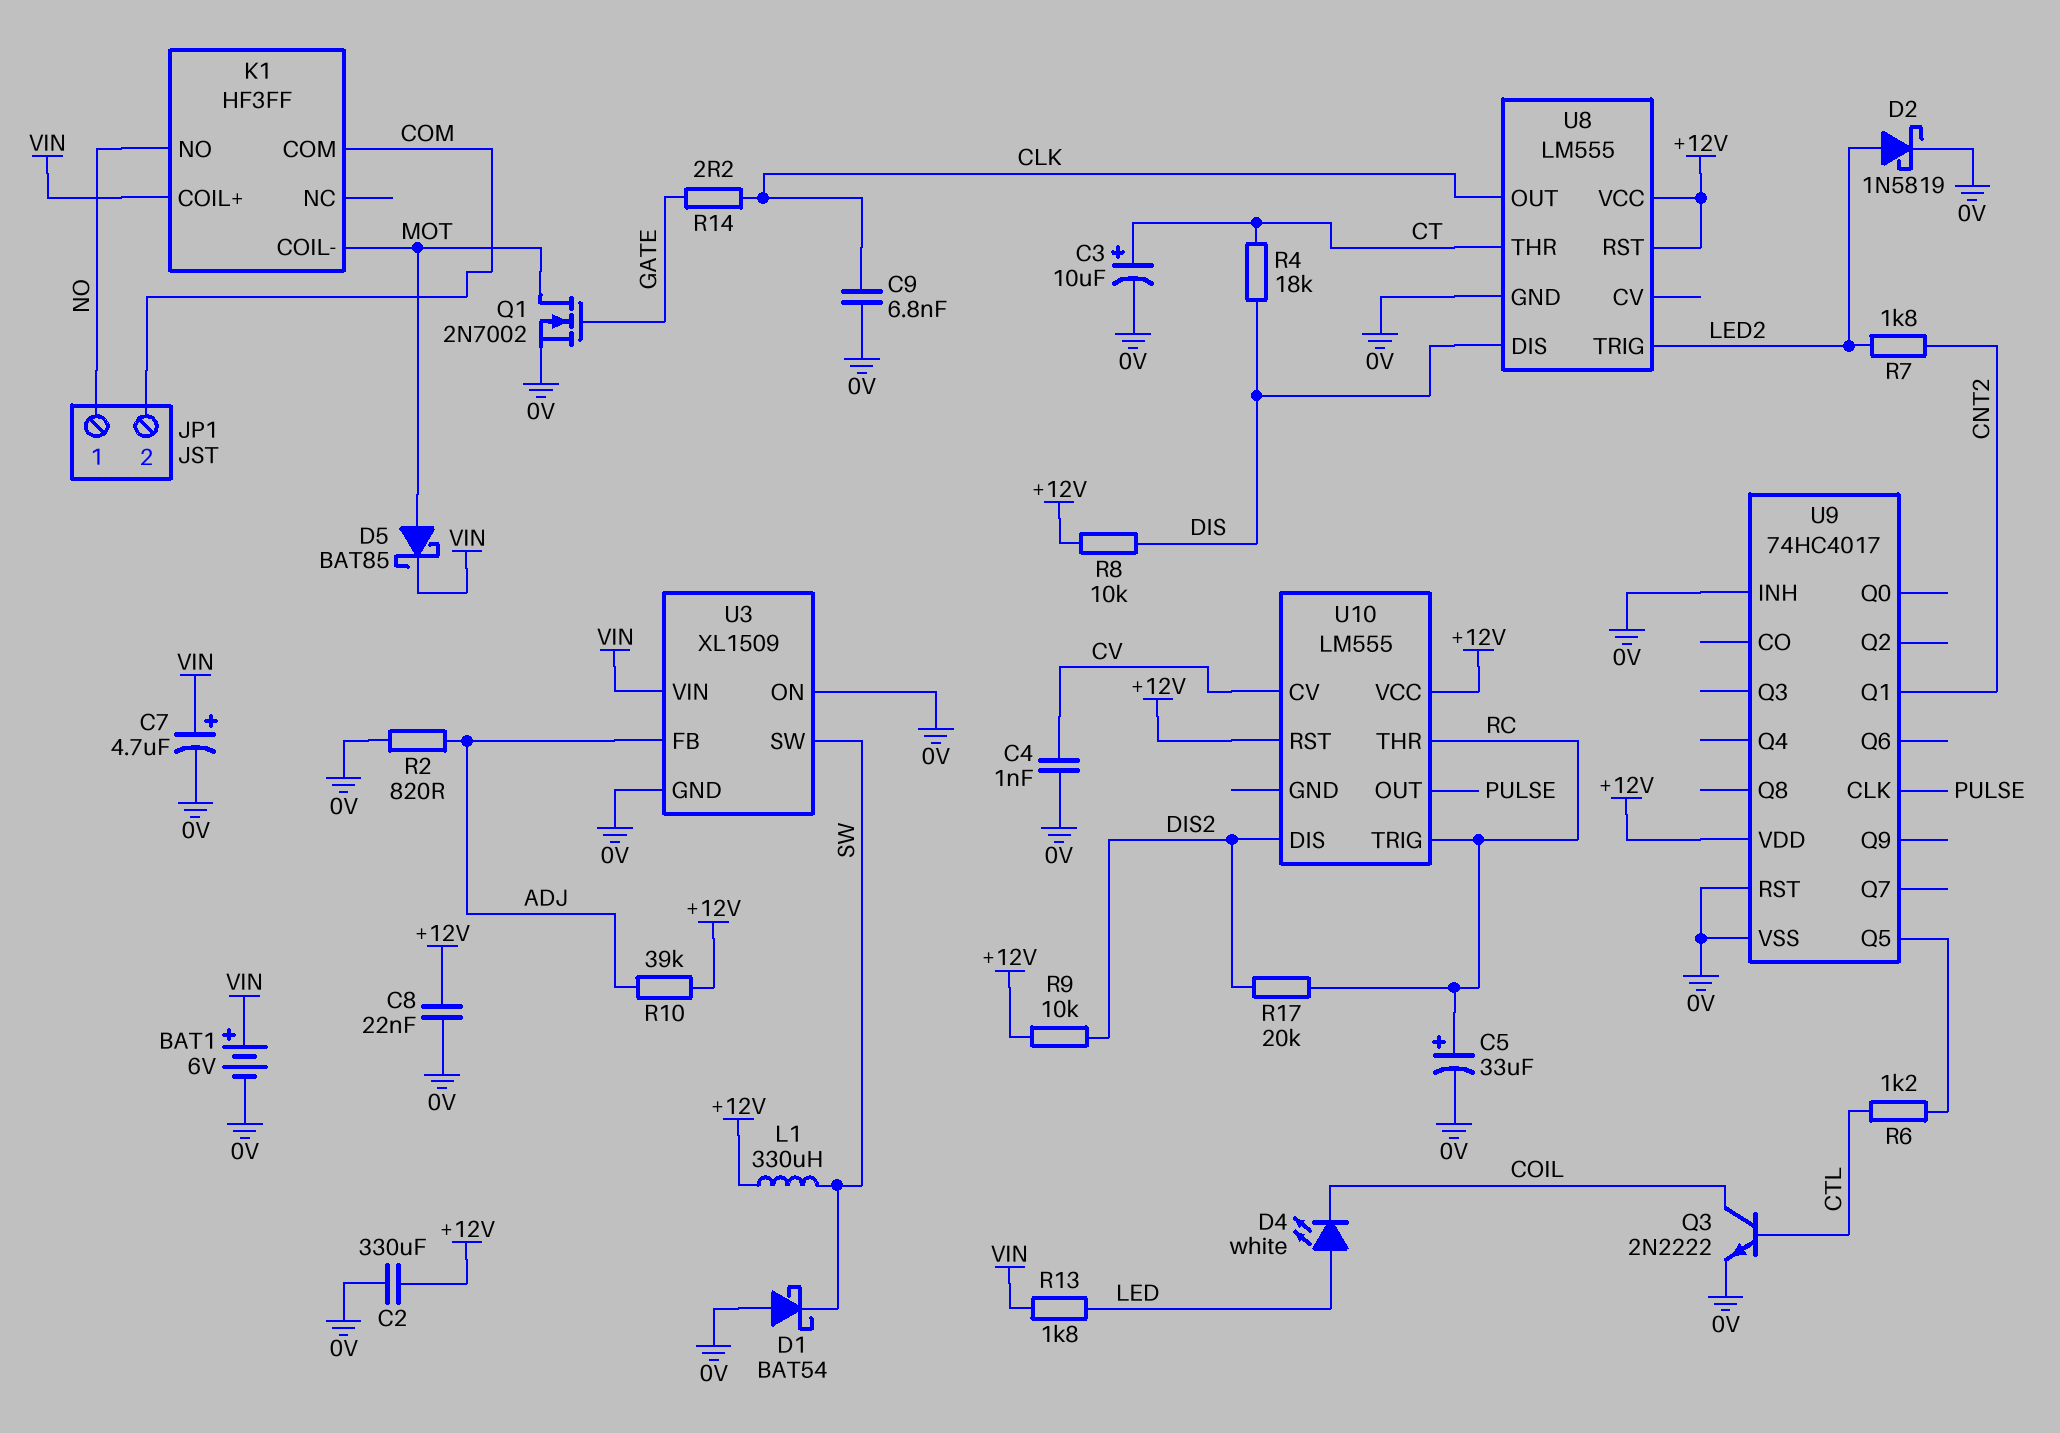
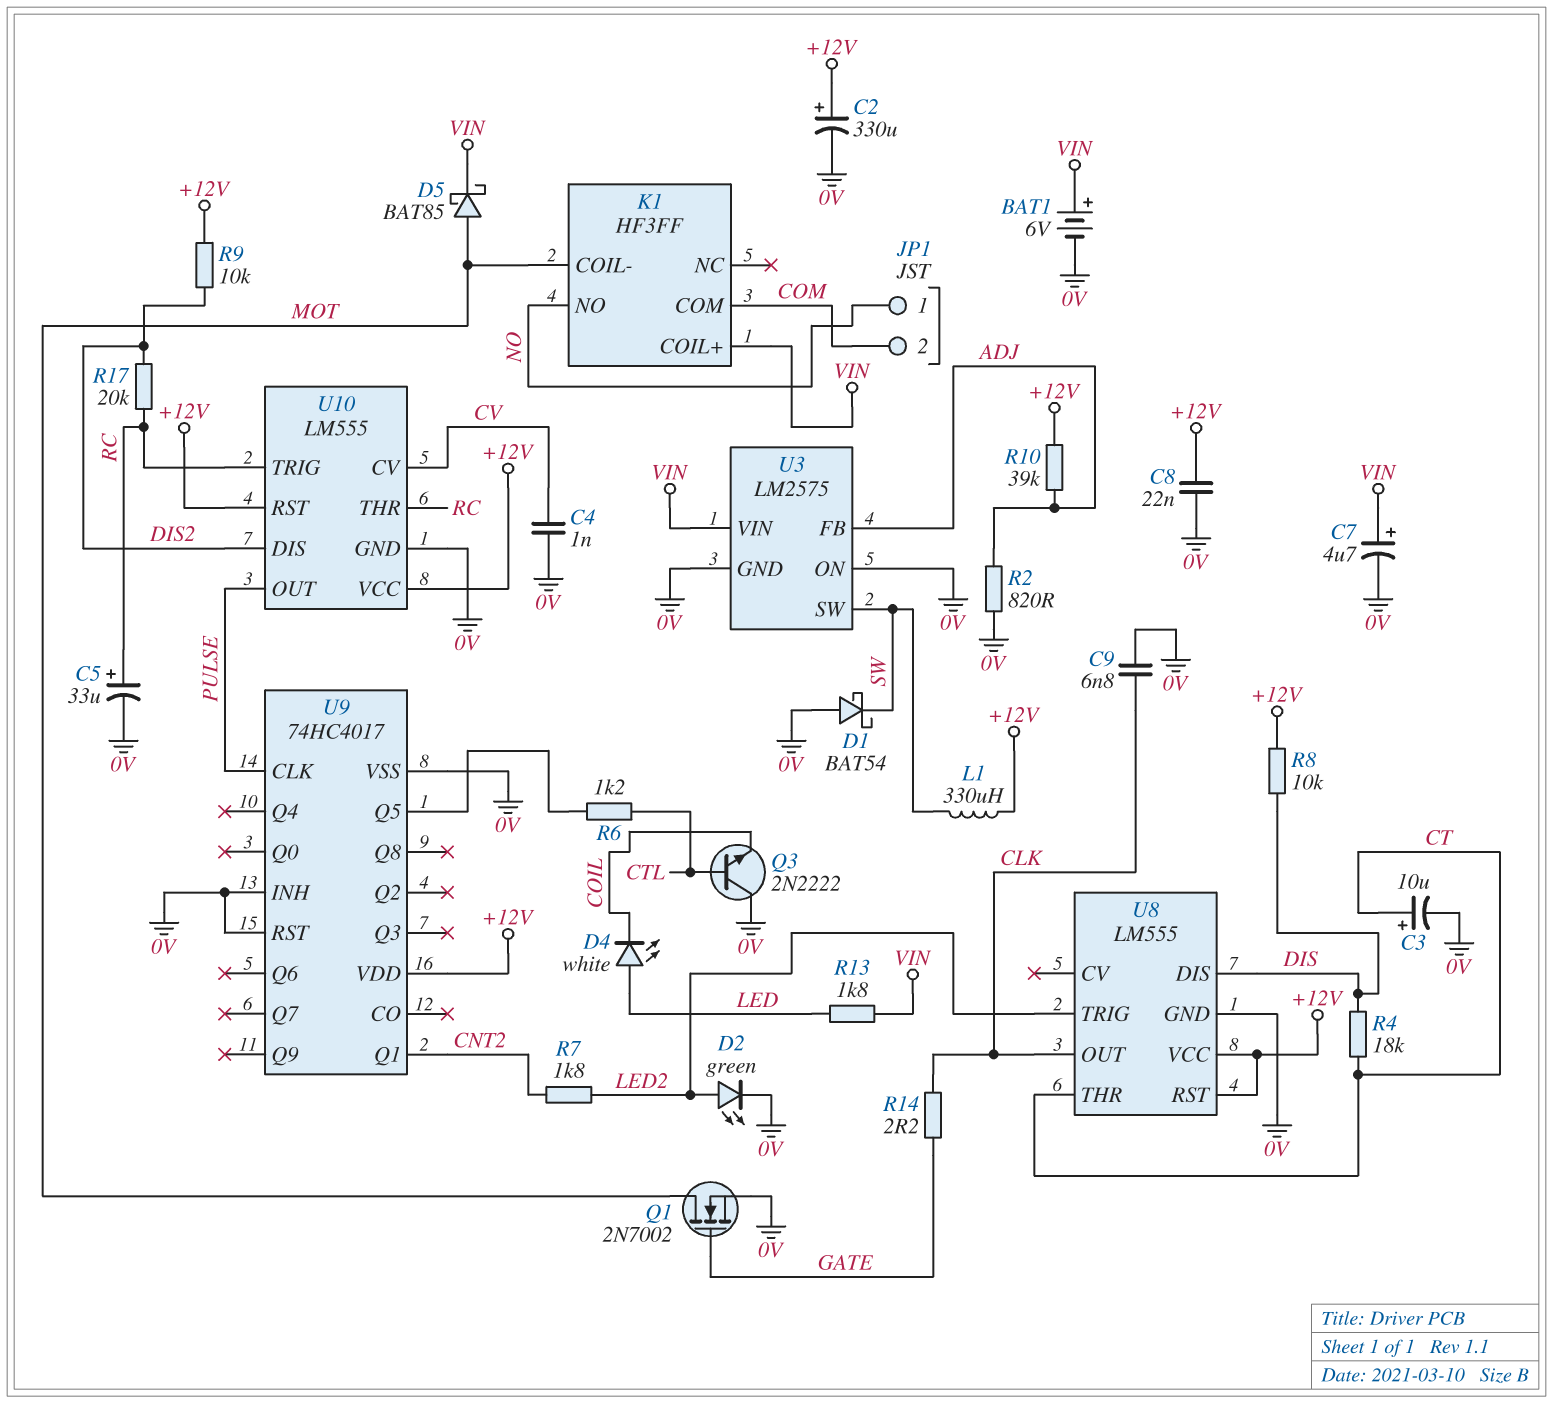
C2: 330uF (+12V, 0V) -> 330uF (plus +12V, minus 0V)
D2: schottky 1N5819 (A LED2, K 0V) -> LED green (A LED2, K 0V)
Q3: NPN 2N2222 (B CTL, C COIL, E 0V) -> NPN 2N2222 (B CTL, C 0V, E COIL)
U3: XL1509 -> LM2575
U10 pin GND: none -> 0V

